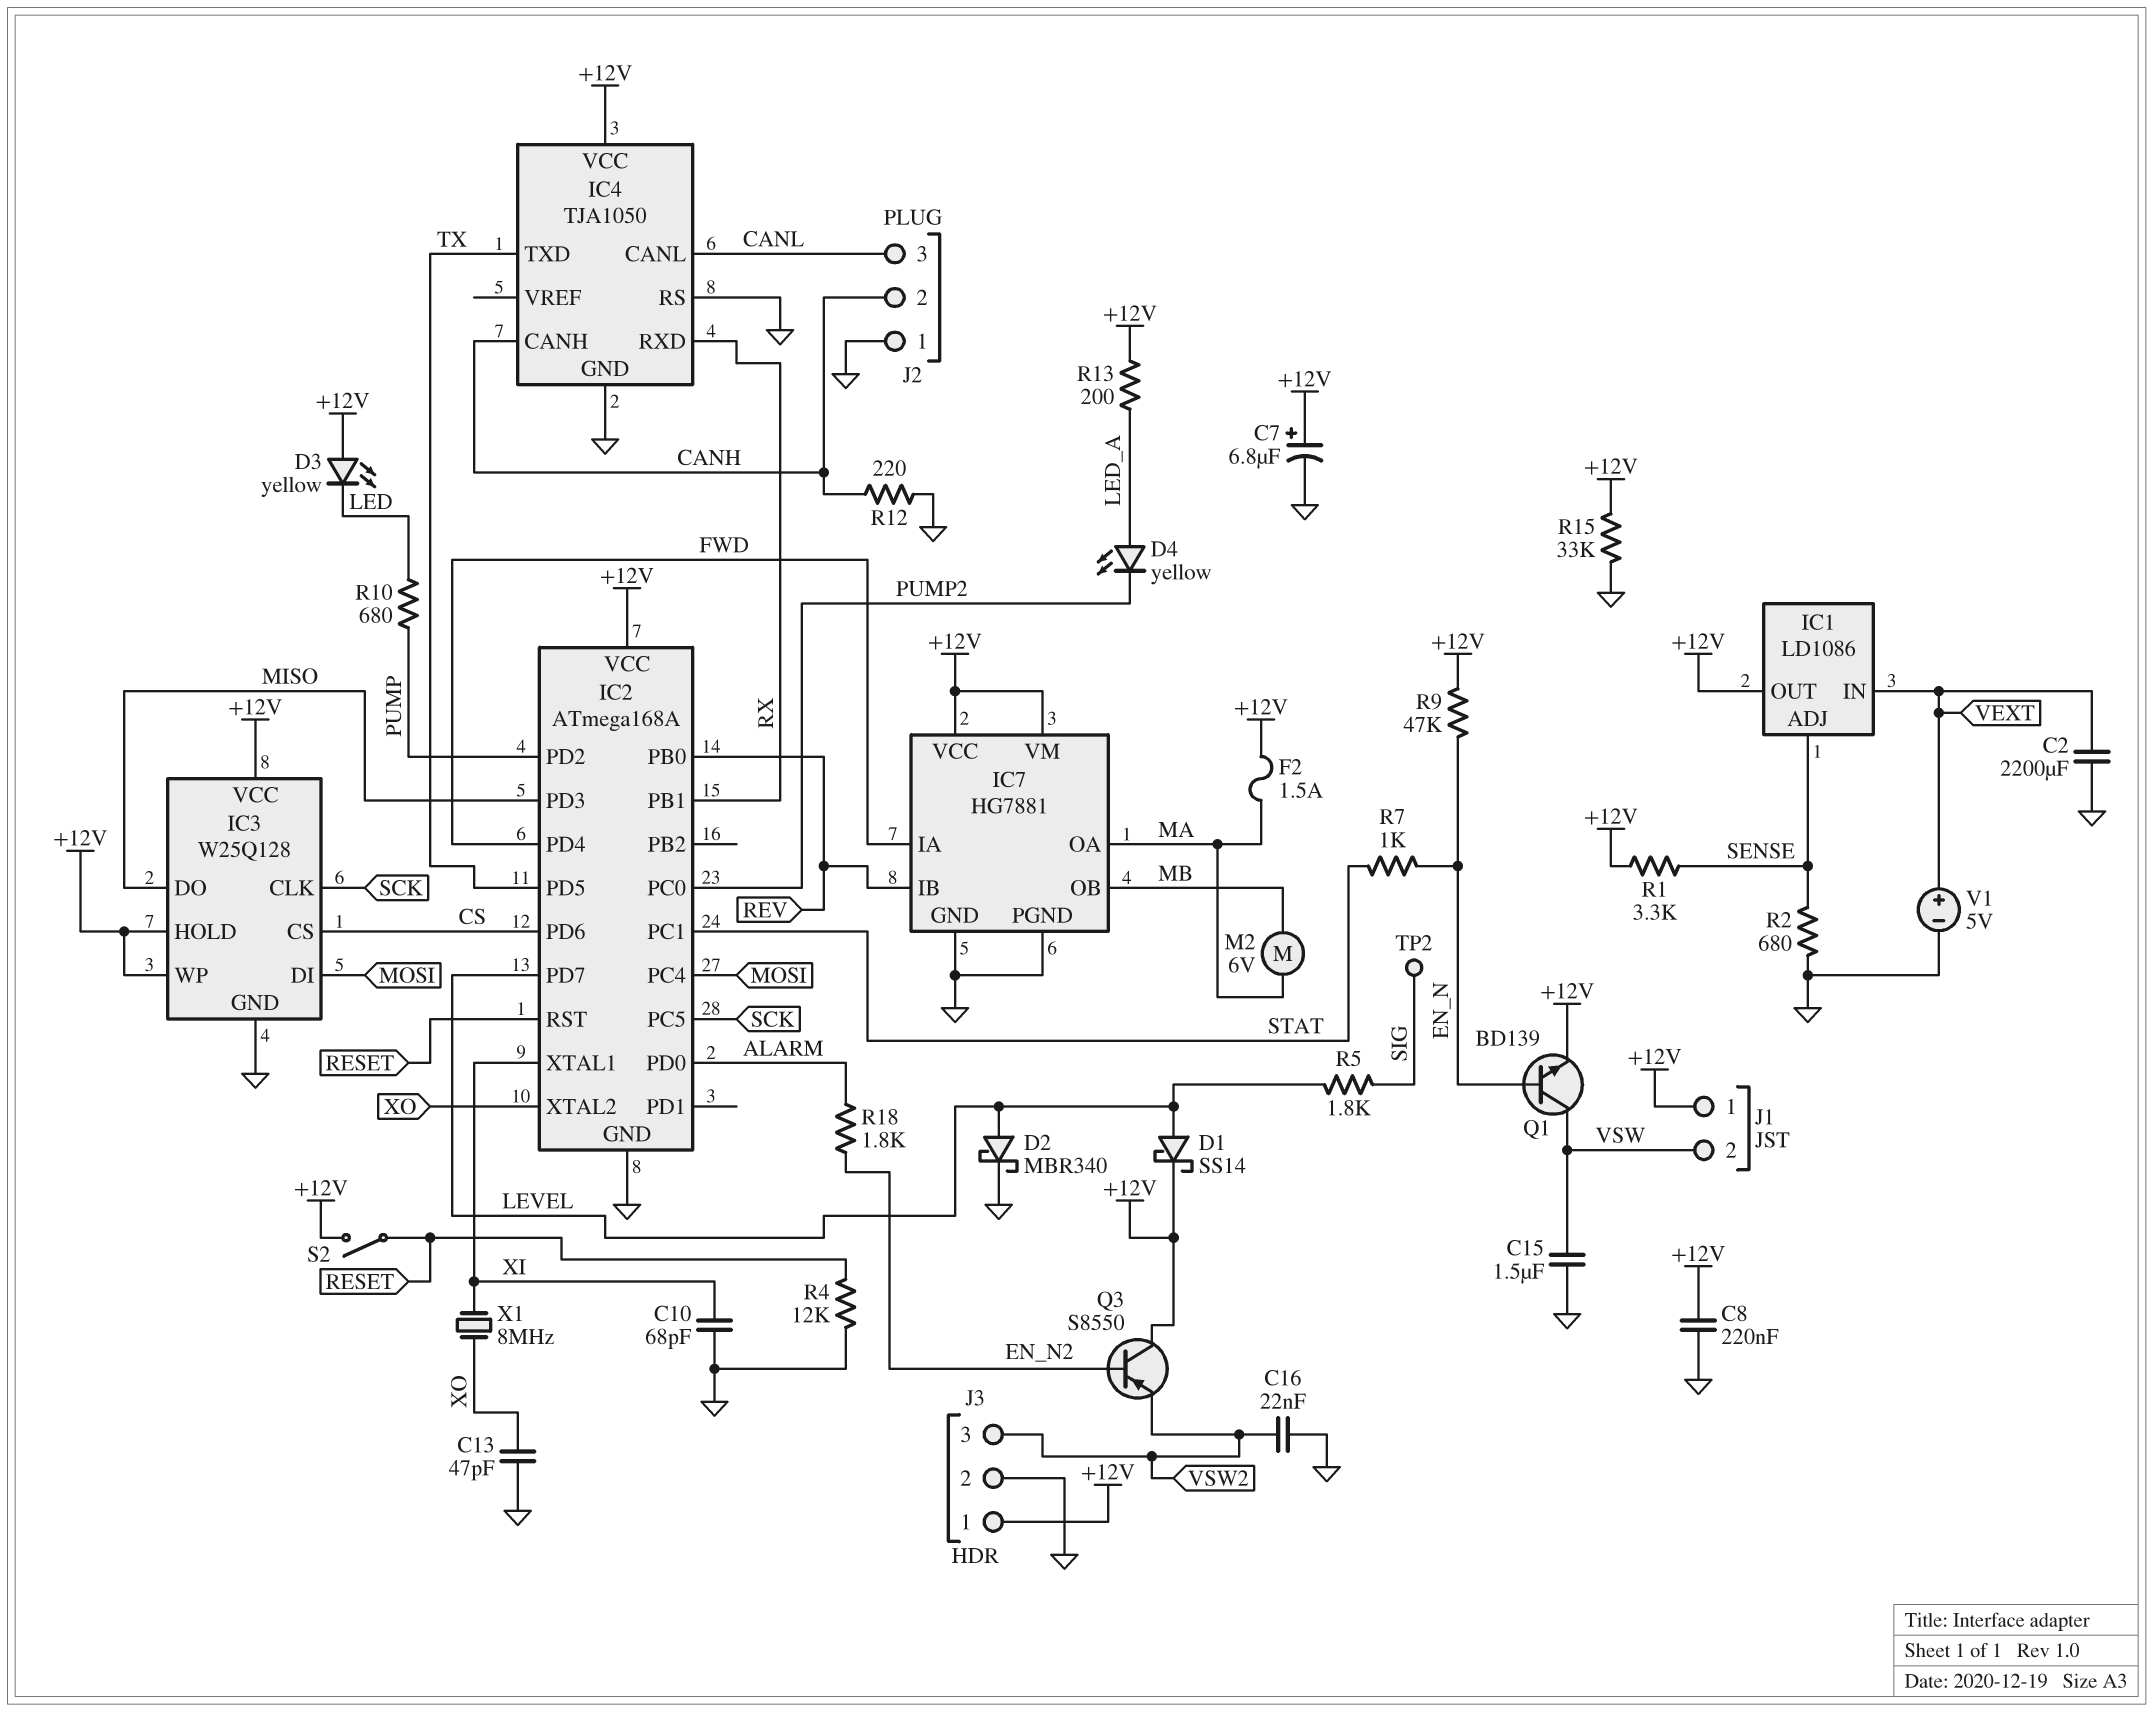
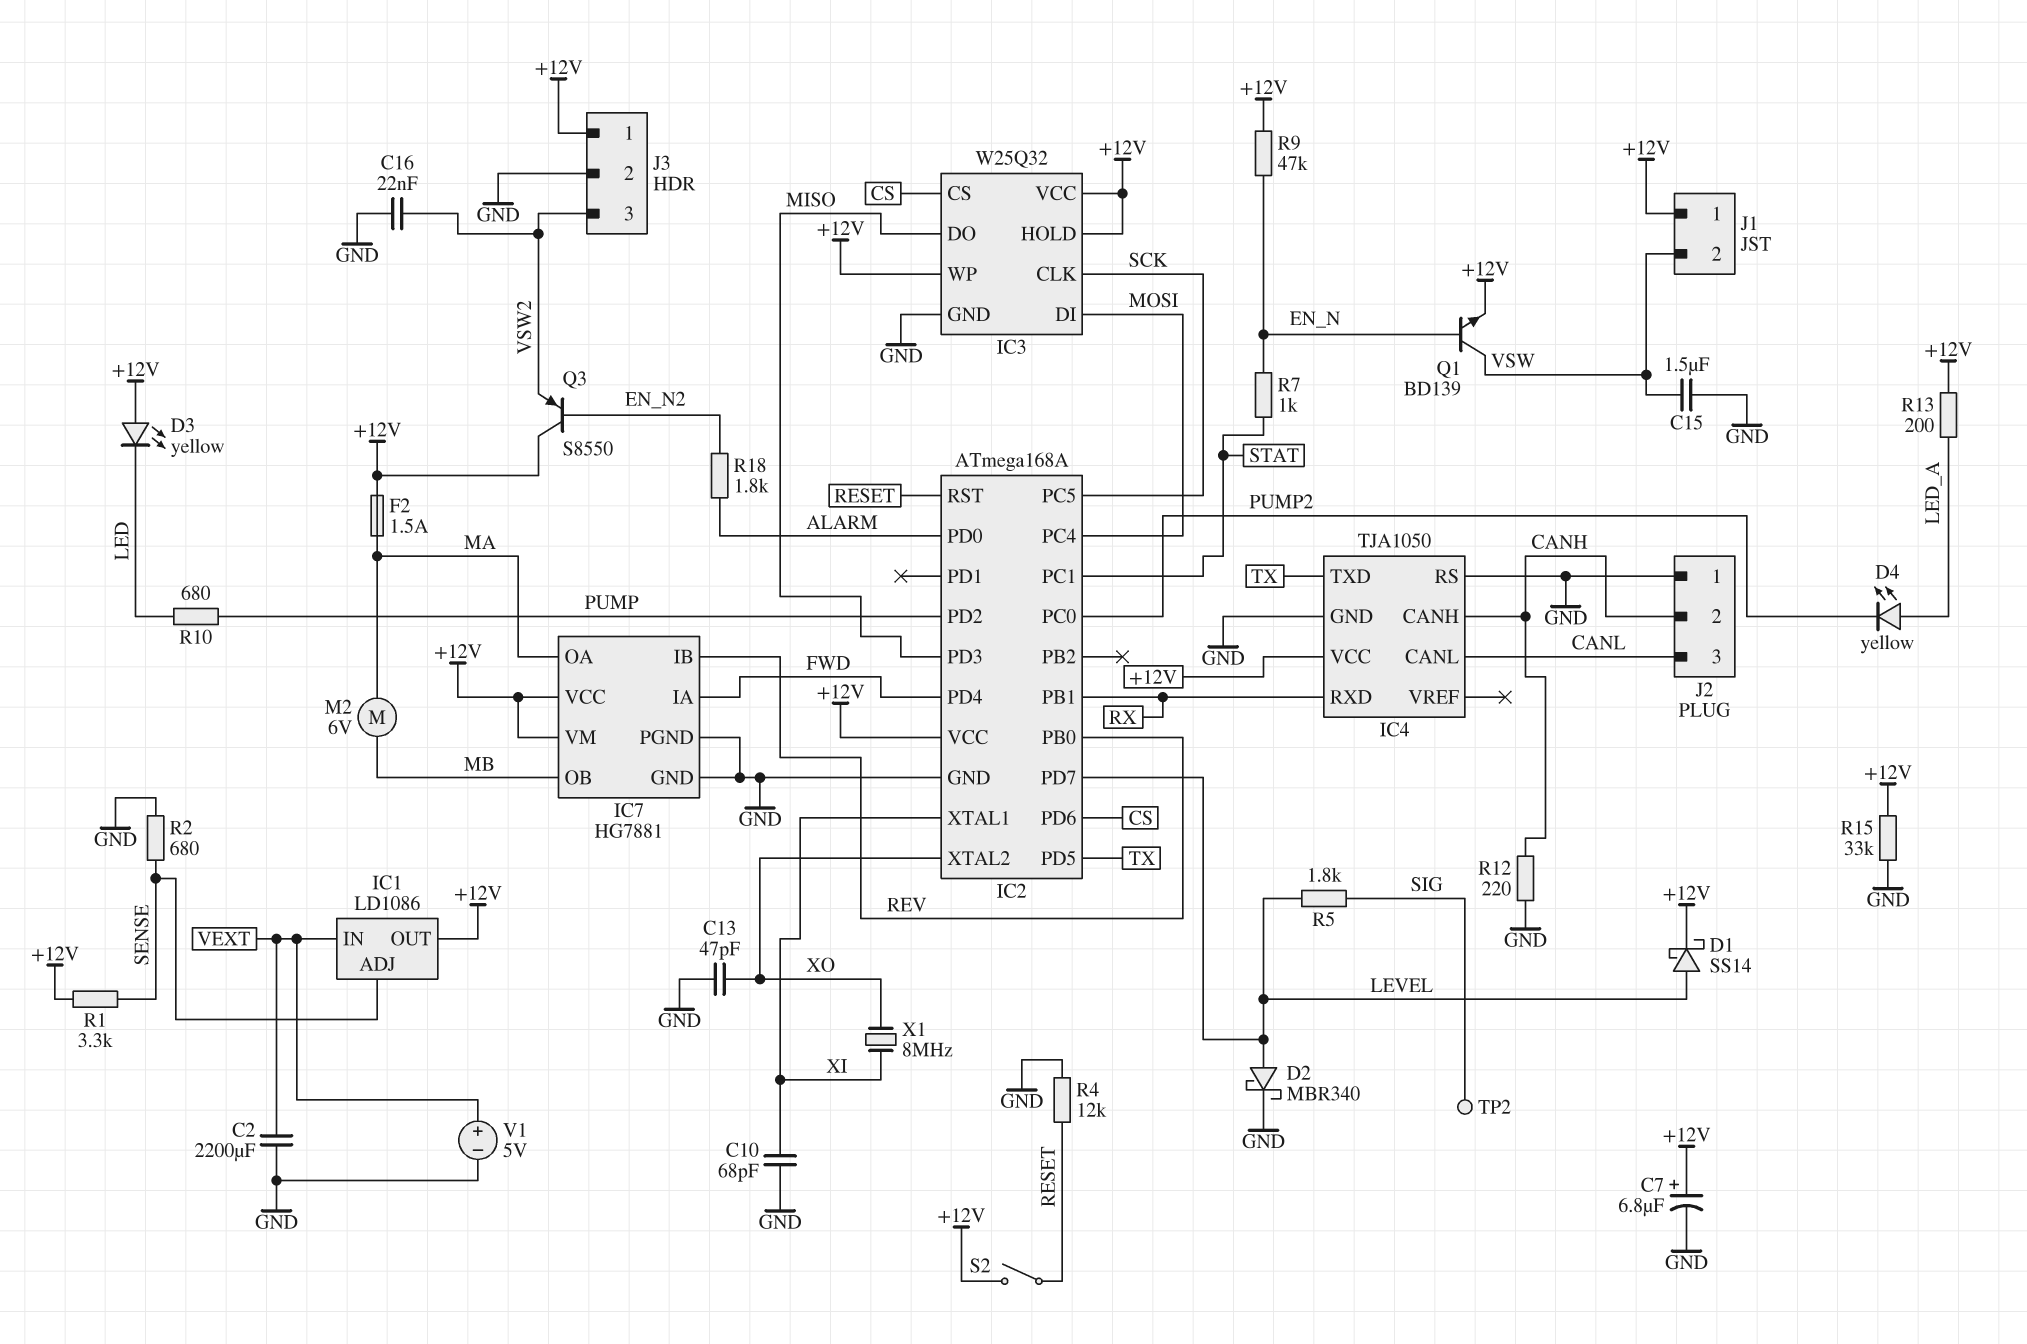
C8: 220nF (+12V, GND) -> none
IC3: W25Q128 -> W25Q32

